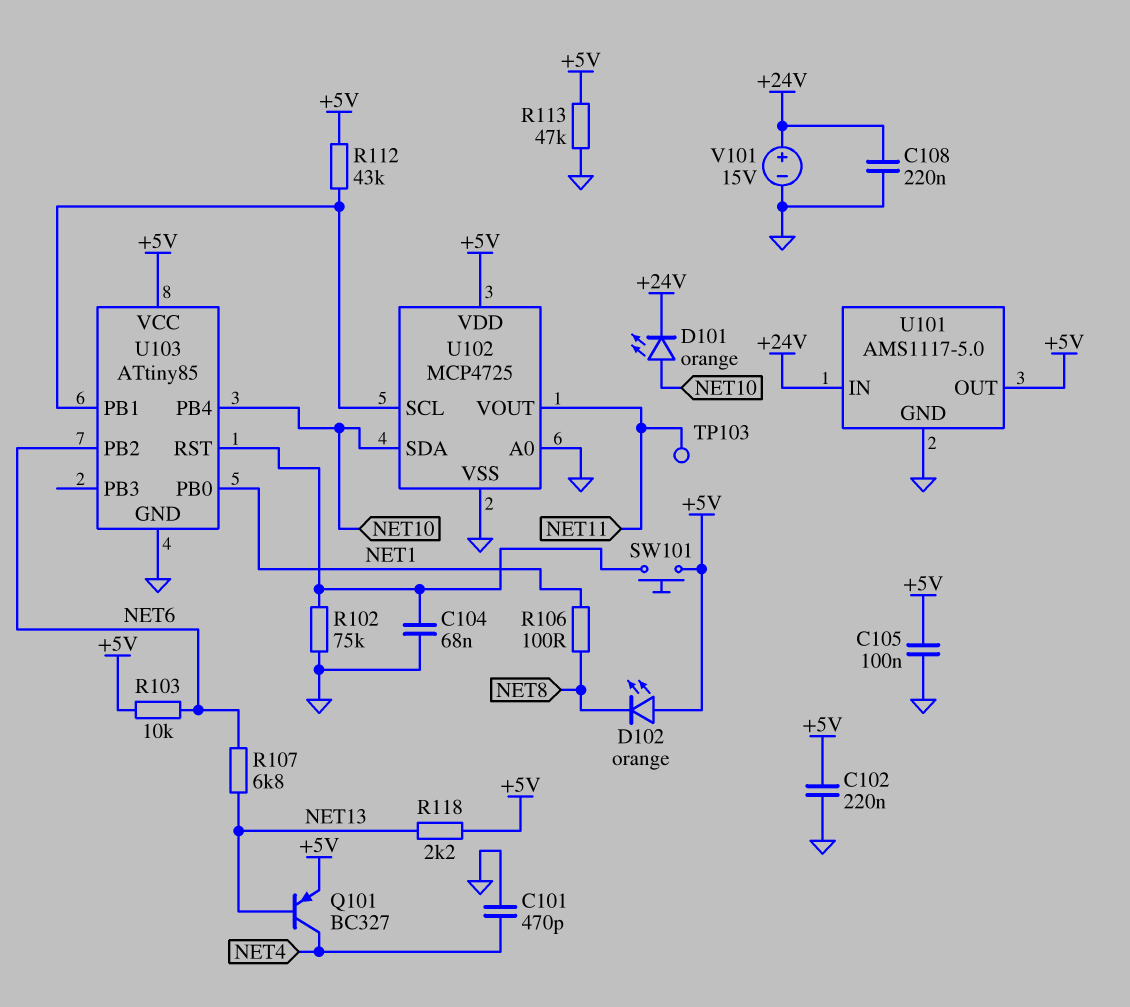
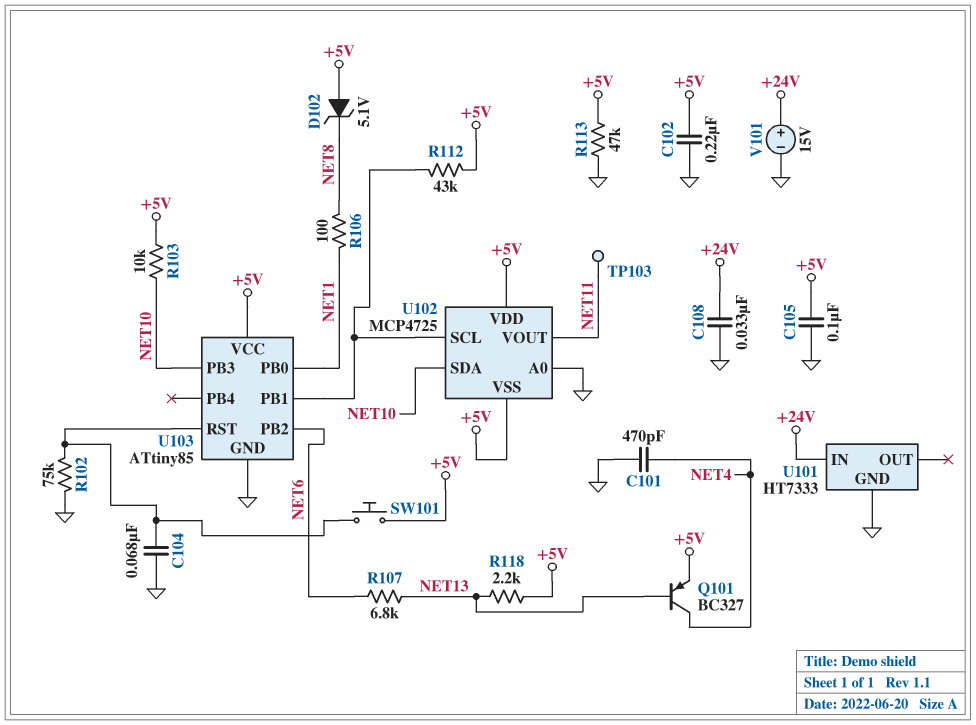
C108: 220nF (+24V, GND) -> 33nF (+24V, GND)
D101: LED orange (A NET10, K +24V) -> none
D102: LED orange (A +5V, K NET8) -> zener 5.1V (A +5V, K NET8)
R103: 10k (+5V, NET6) -> 10k (+5V, NET10)
U101: AMS1117-5.0 -> HT7333
U101 pin OUT: +5V -> none
U102 pin VSS: GND -> +5V
U103 pin PB3: none -> NET10
U103 pin PB4: NET10 -> none

